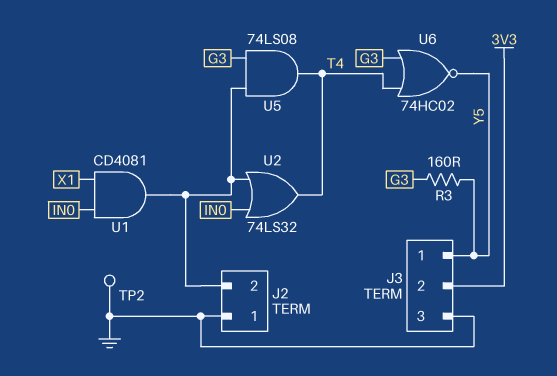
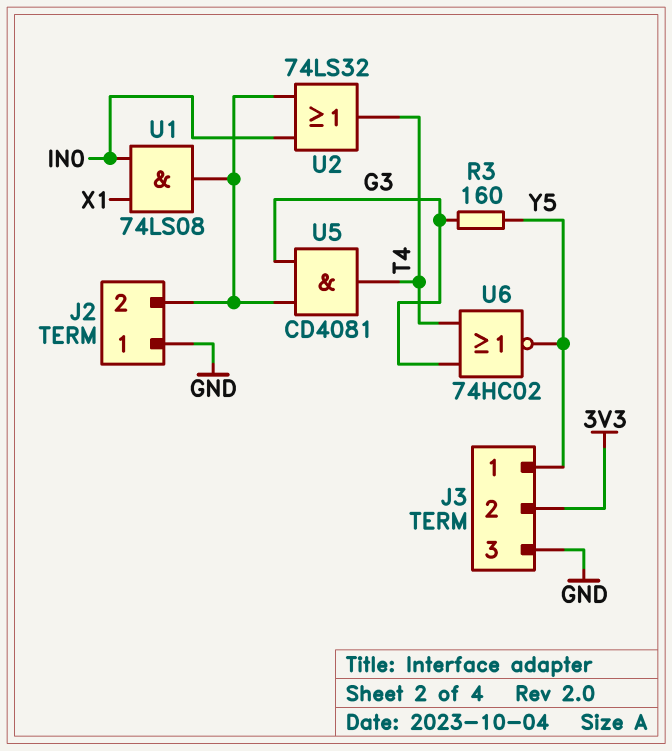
TP2: test point (GND) -> none
U1: AND CD4081 (in IN0, in X1, out J2/2) -> AND 74LS08 (in IN0, in X1, out J2/2)
U5: AND 74LS08 (in G3, in J2/2, out T4) -> AND CD4081 (in G3, in J2/2, out T4)

